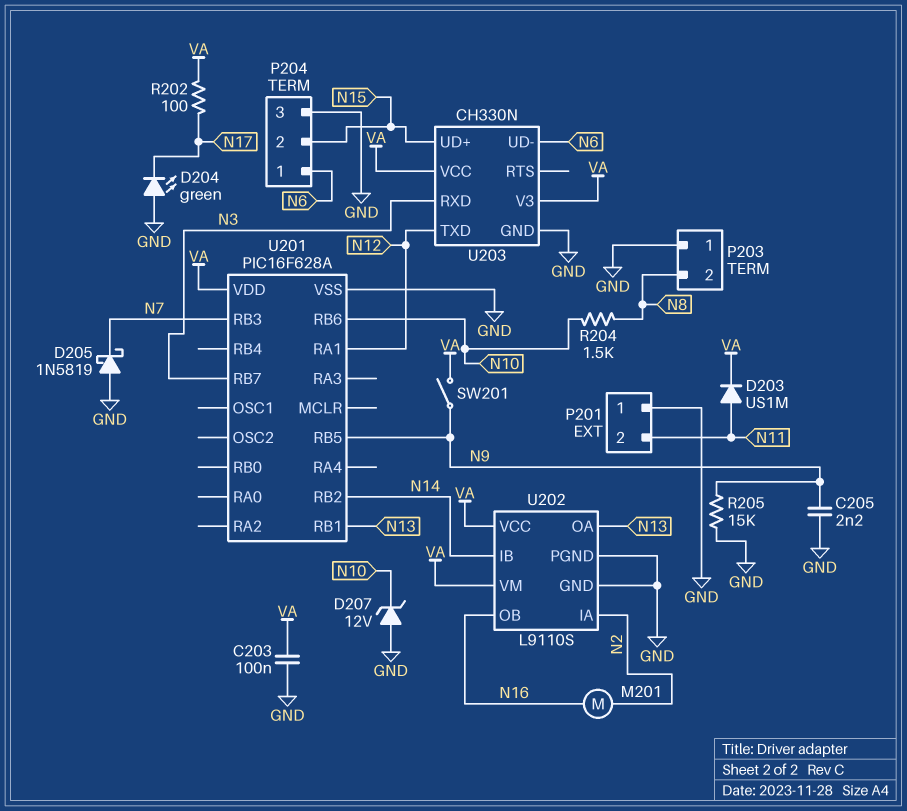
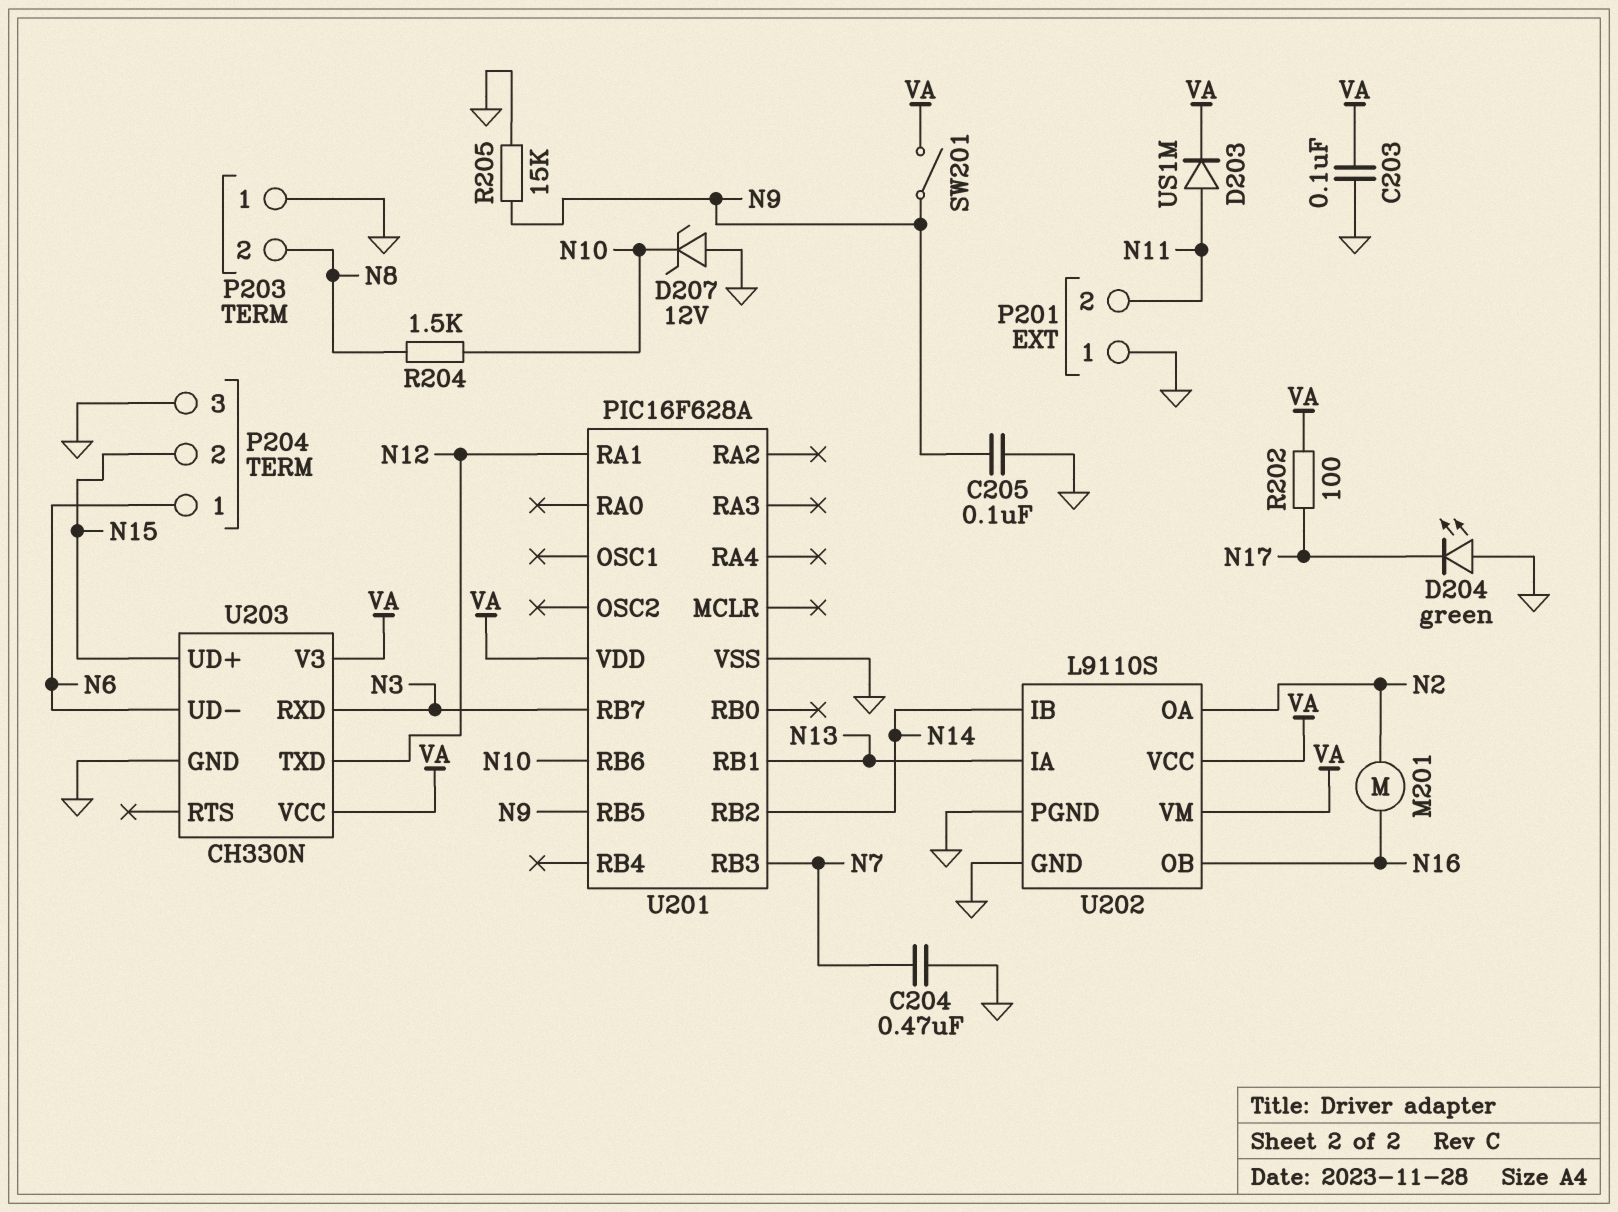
C204: none -> 470nF (GND, N7)
C205: 2.2nF (GND, N9) -> 100nF (GND, N9)
D205: schottky 1N5819 (A GND, K N7) -> none
U202 pin IA: N2 -> N13
U202 pin OA: N13 -> N2

